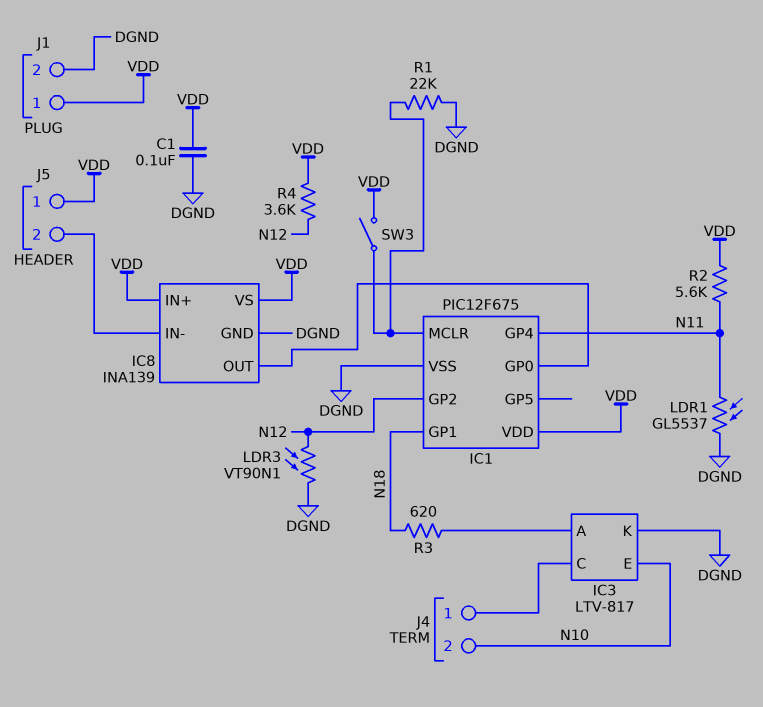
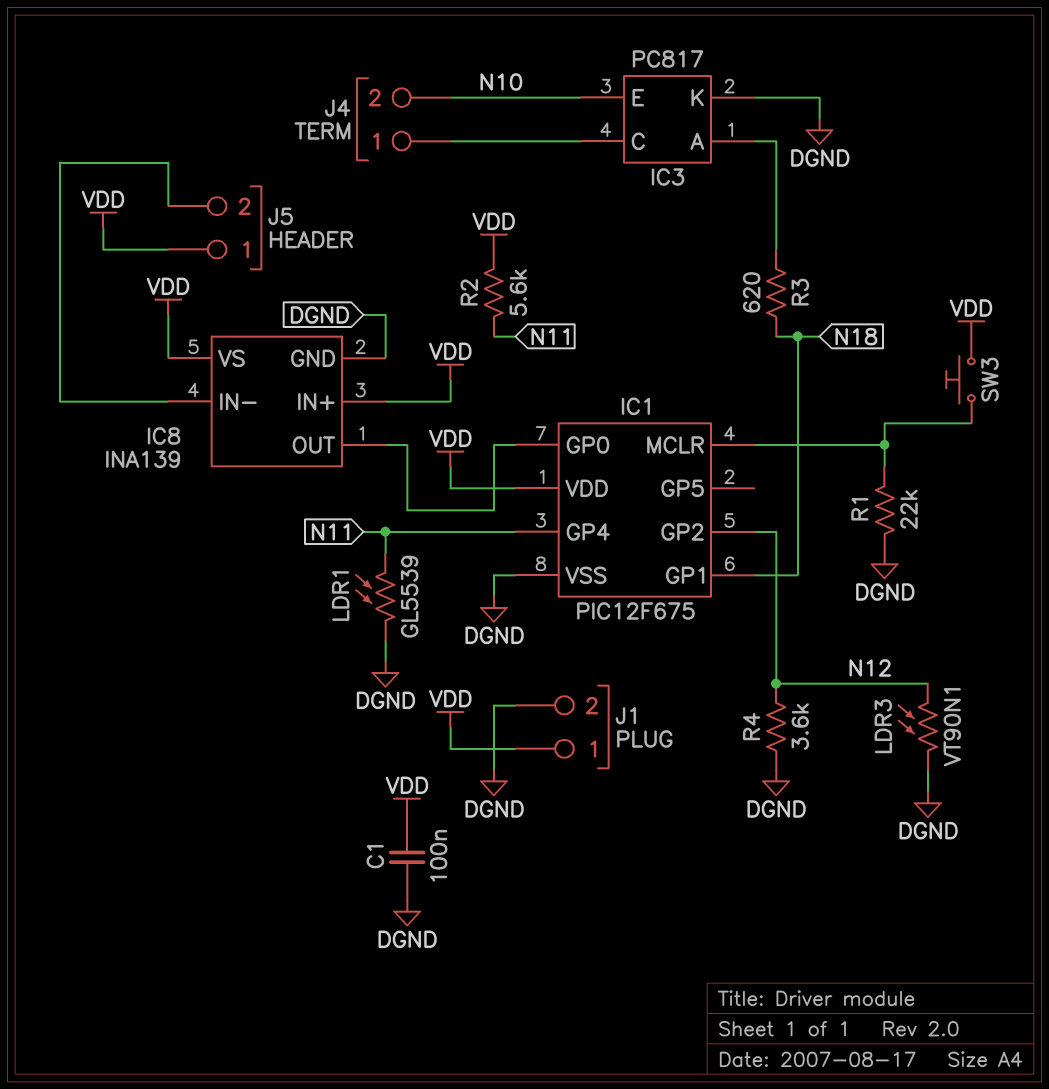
IC3: LTV-817 -> PC817
LDR1: GL5537 (DGND, N11) -> GL5539 (DGND, N11)
R4: 3.6k (N12, VDD) -> 3.6k (DGND, N12)
SW3: switch (IC1/MCLR, VDD) -> button (IC1/MCLR, VDD)

